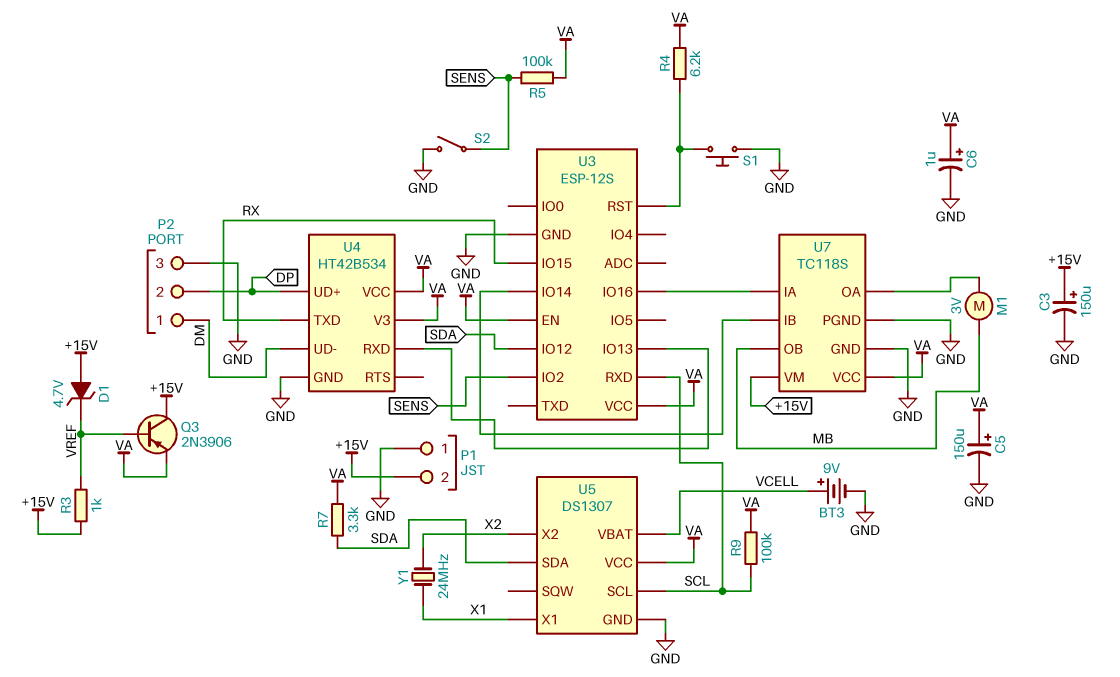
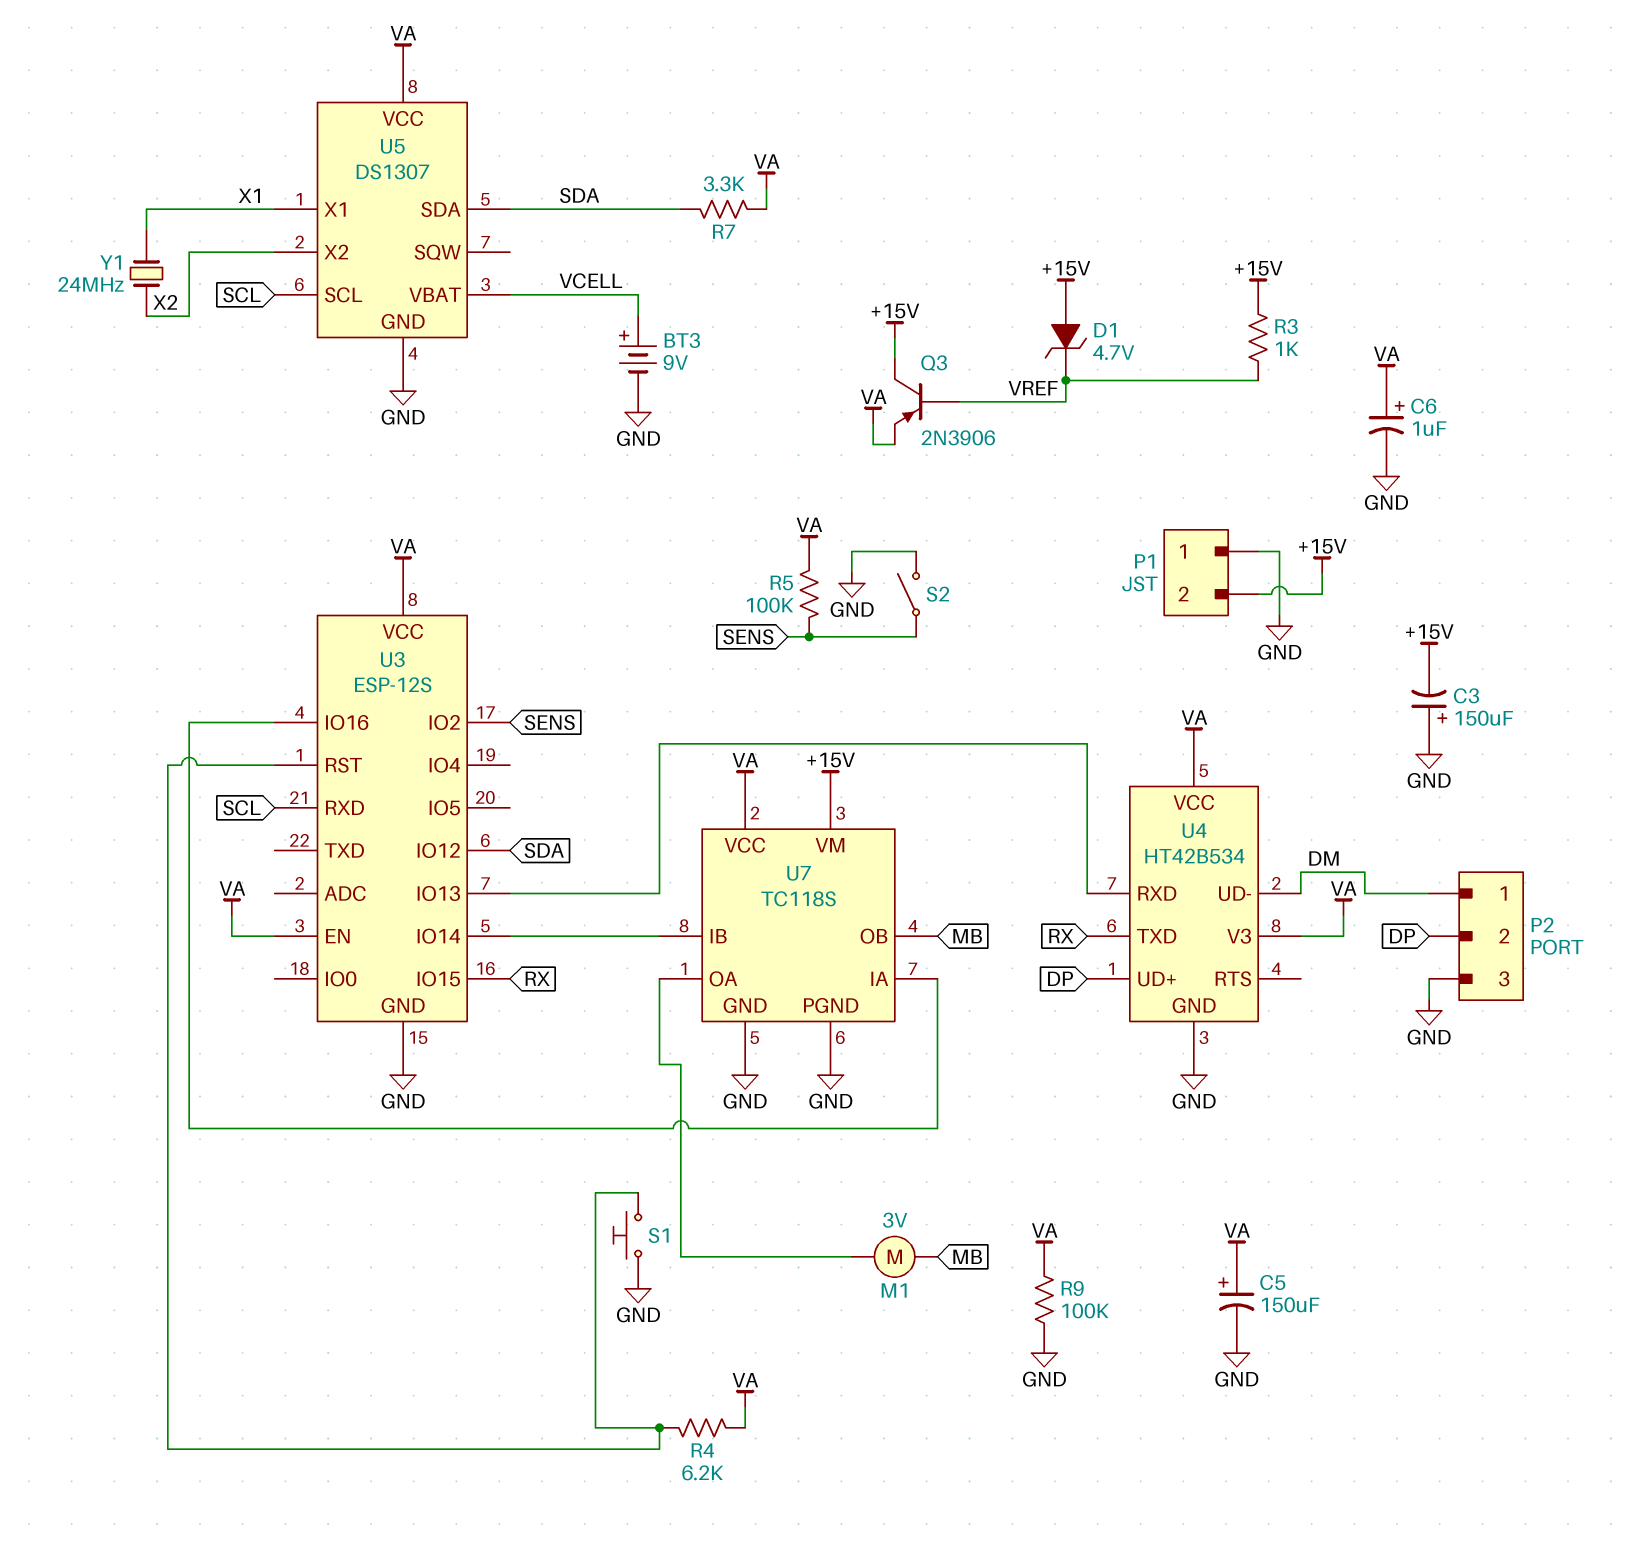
C3: 150uF (plus +15V, minus GND) -> 150uF (plus GND, minus +15V)
R9: 100k (SCL, VA) -> 100k (GND, VA)

